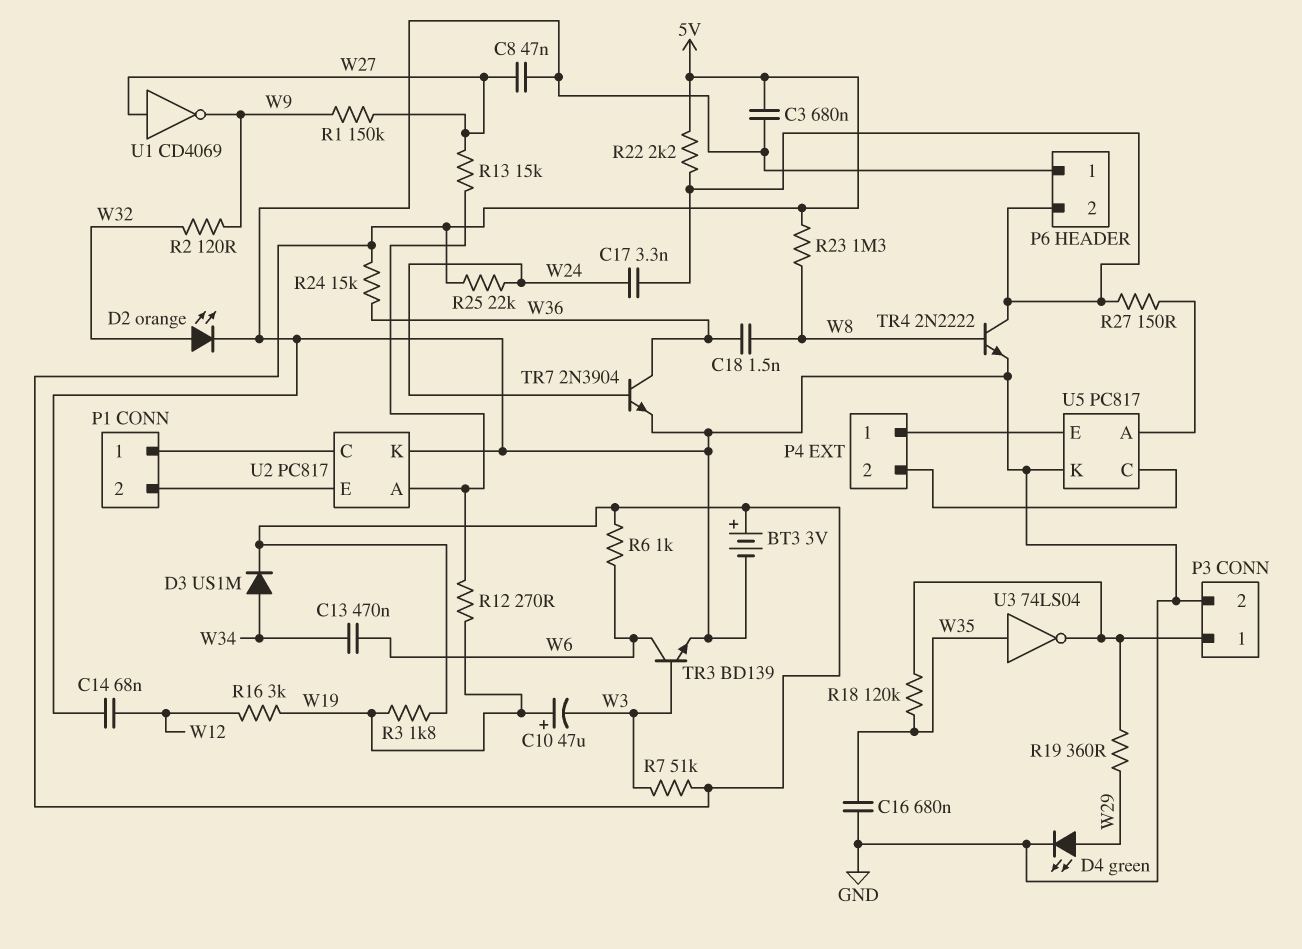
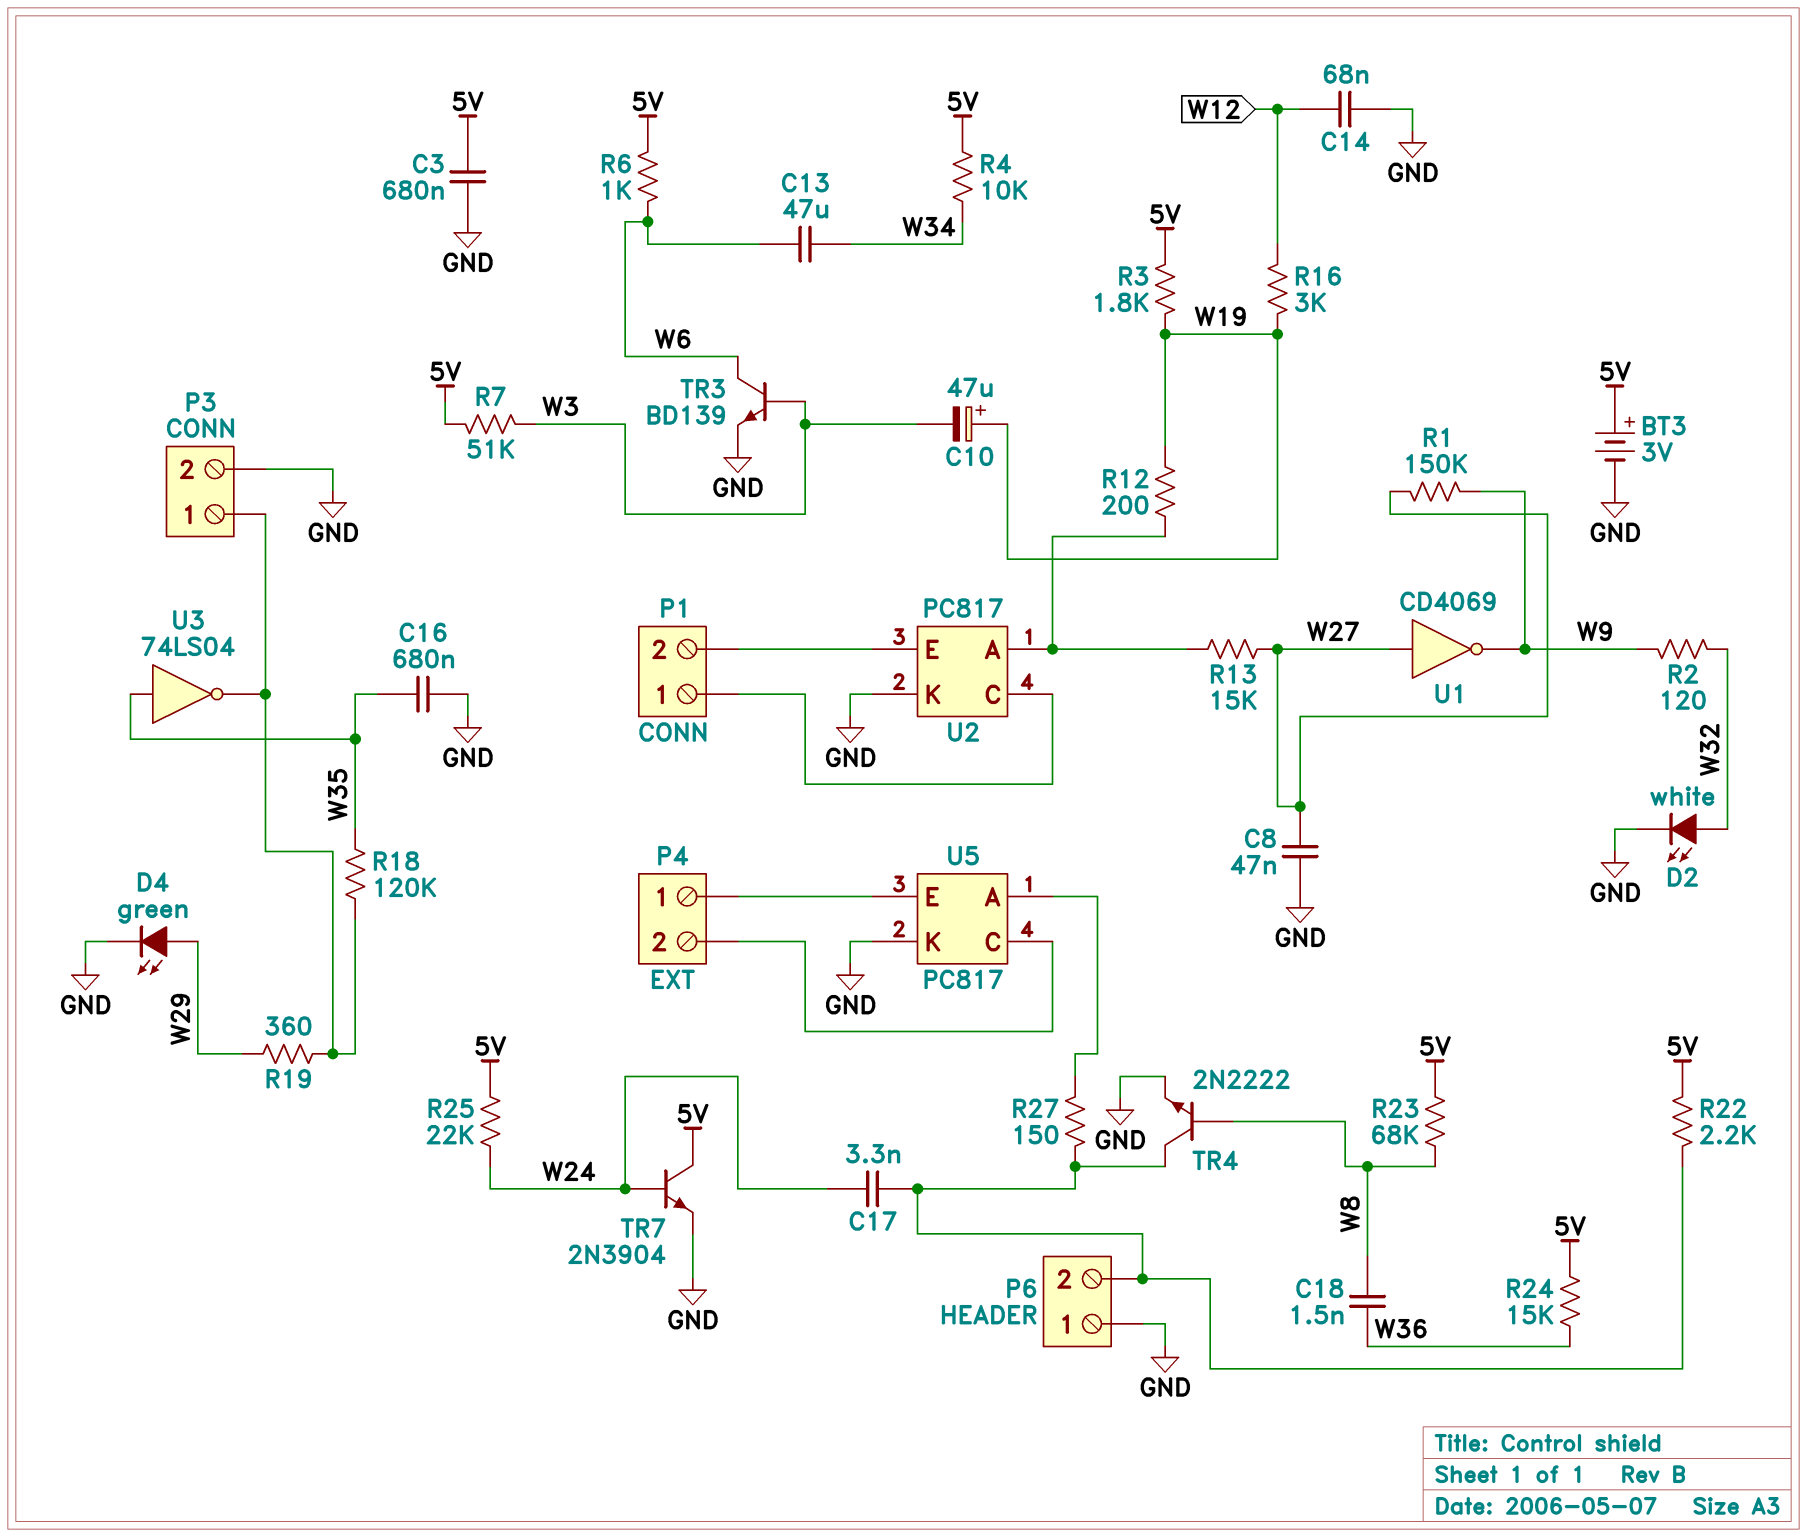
C13: 470nF (W6, W34) -> 47uF (W6, W34)
D2: LED orange (A W32, K GND) -> LED white (A W32, K GND)
D3: diode US1M (A W34, K 5V) -> none
R4: none -> 10k (5V, W34)
R12: 270 (U2/A, W19) -> 200 (U2/A, W19)
R23: 1.3M (5V, W8) -> 68k (5V, W8)
TR7: NPN 2N3904 (B W24, C W36, E GND) -> NPN 2N3904 (B W24, C 5V, E GND)

